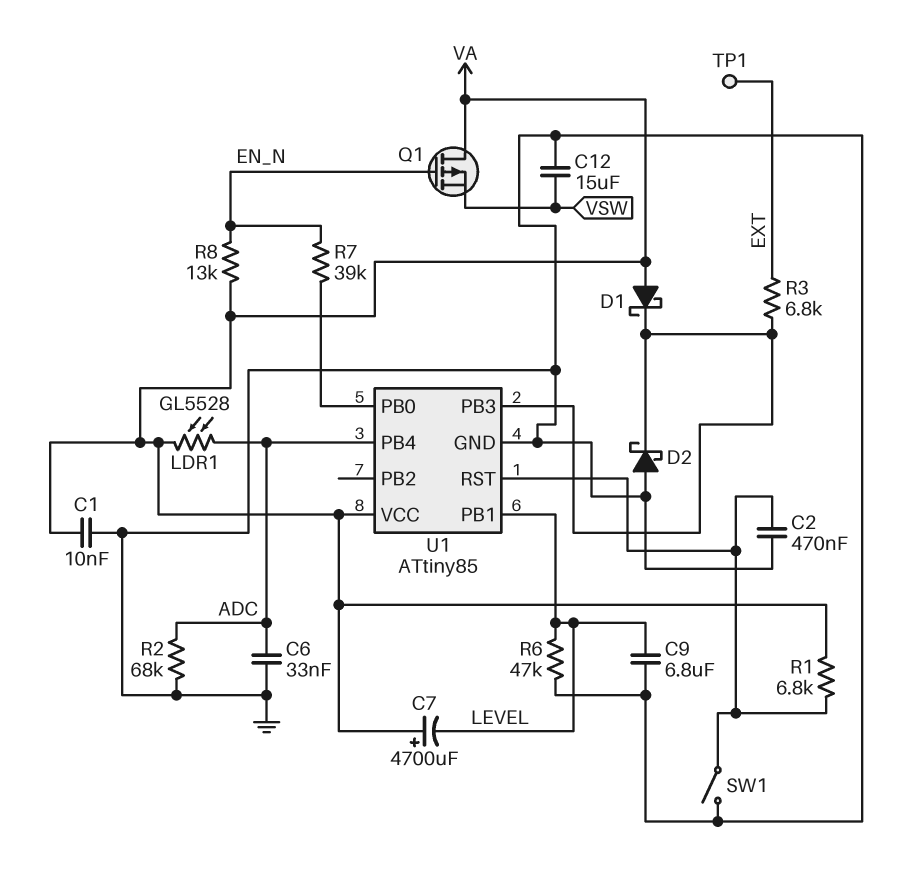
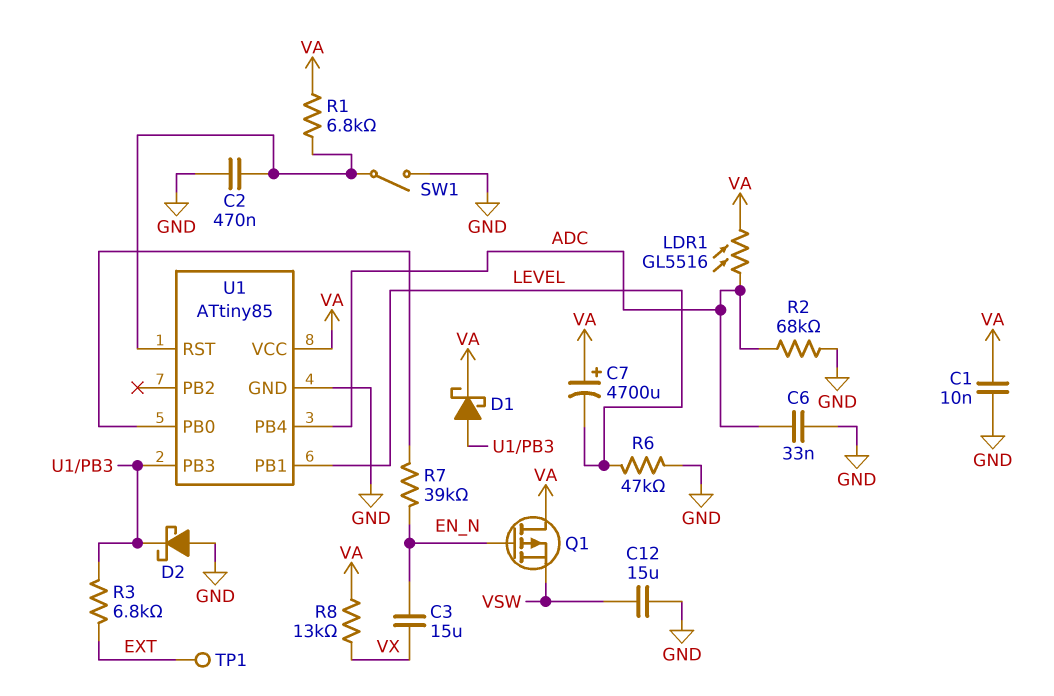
C3: none -> 15uF (EN_N, VX)
C9: 6.8uF (GND, LEVEL) -> none
D1: schottky (A VA, K U1/PB3) -> schottky (A U1/PB3, K VA)
LDR1: GL5528 (ADC, VA) -> GL5516 (ADC, VA)
R8: 13k (EN_N, VA) -> 13k (VA, VX)

